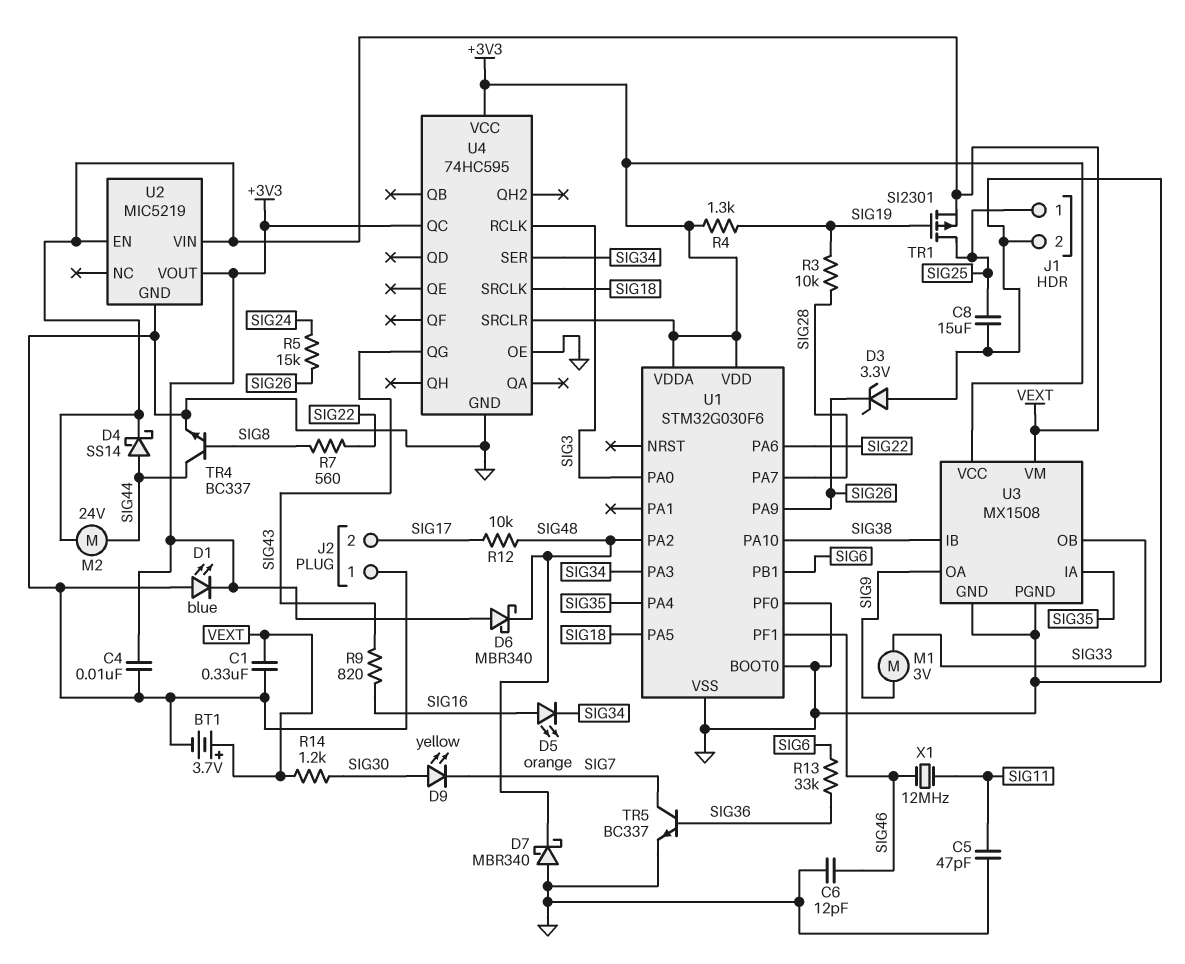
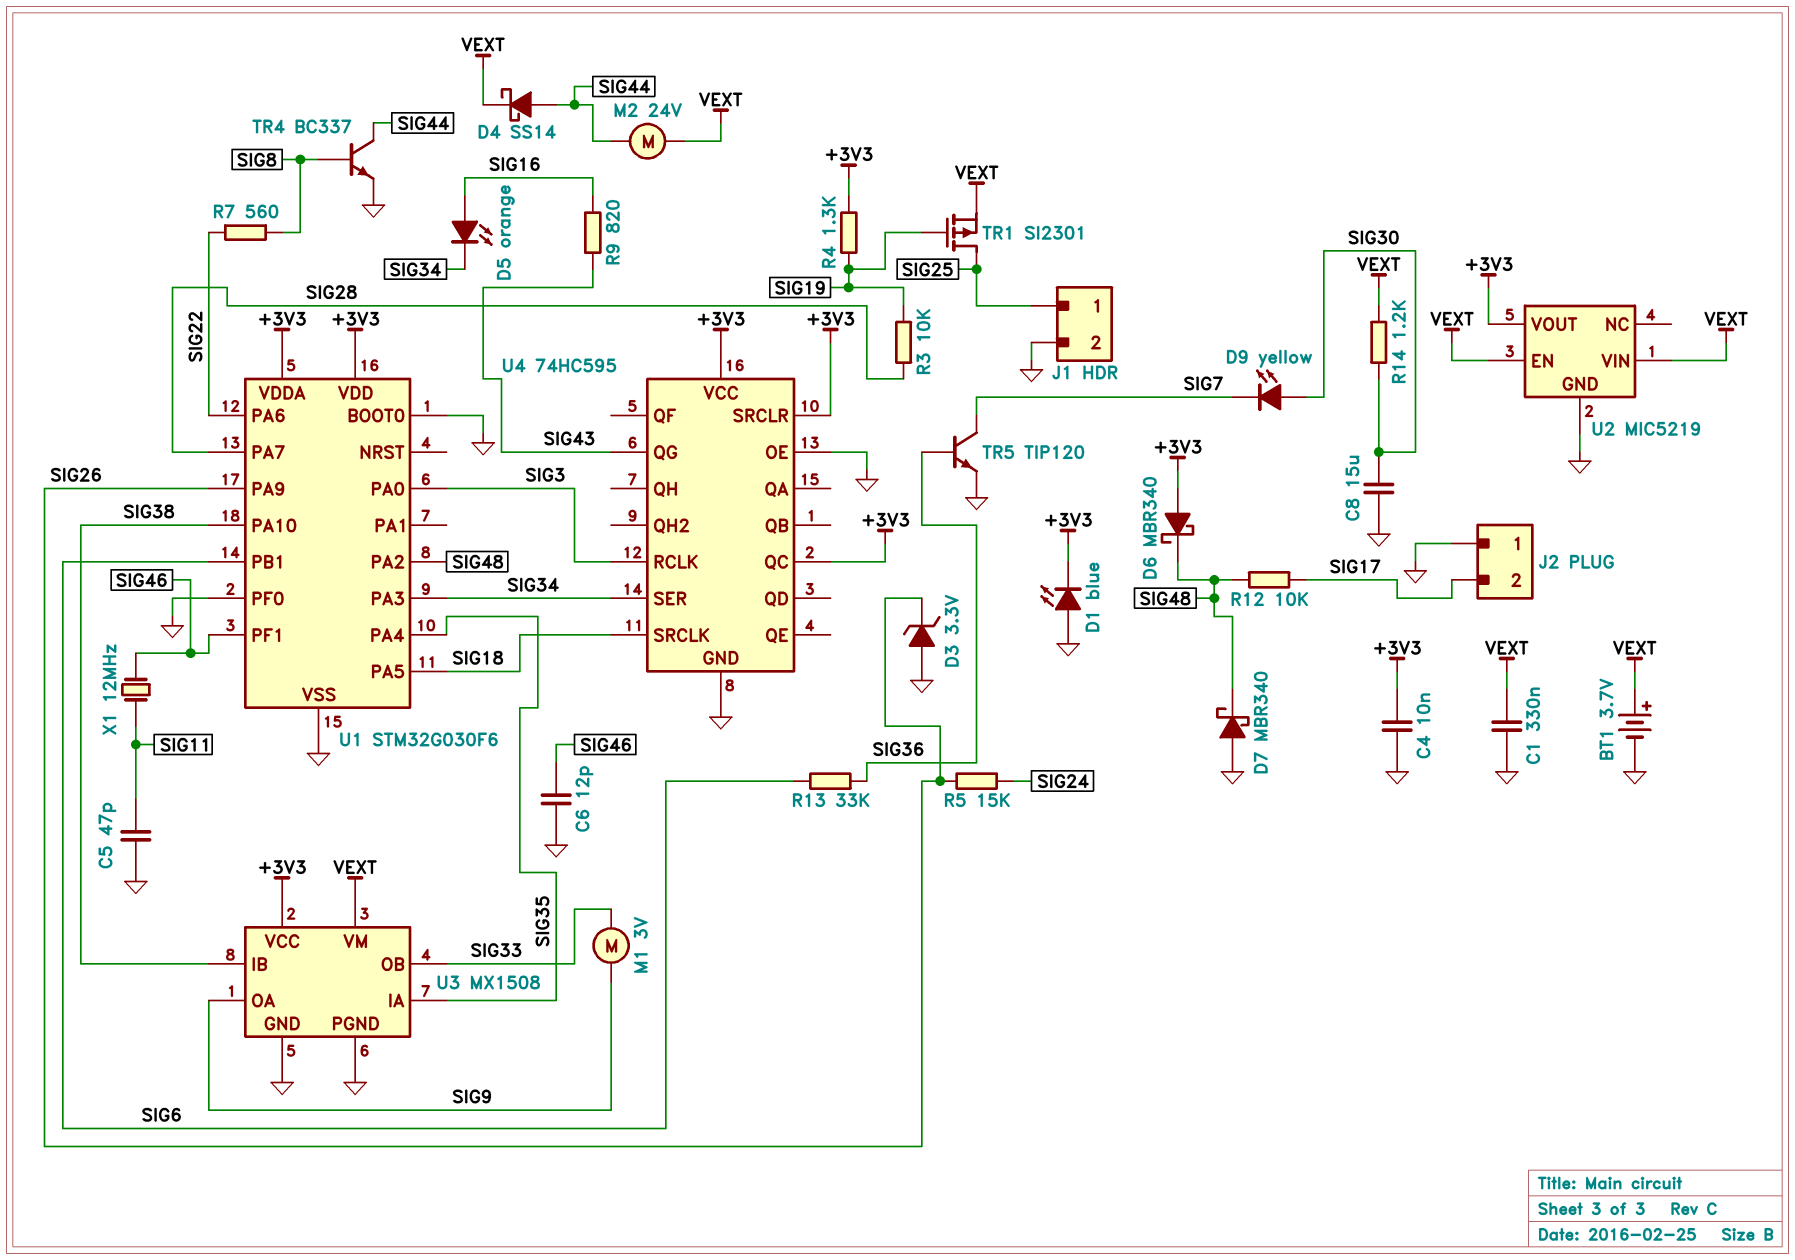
C8: 15uF (GND, SIG25) -> 15uF (GND, SIG30)
TR5: NPN BC337 (B SIG36, C SIG7, E GND) -> NPN TIP120 (B SIG36, C SIG7, E GND)

